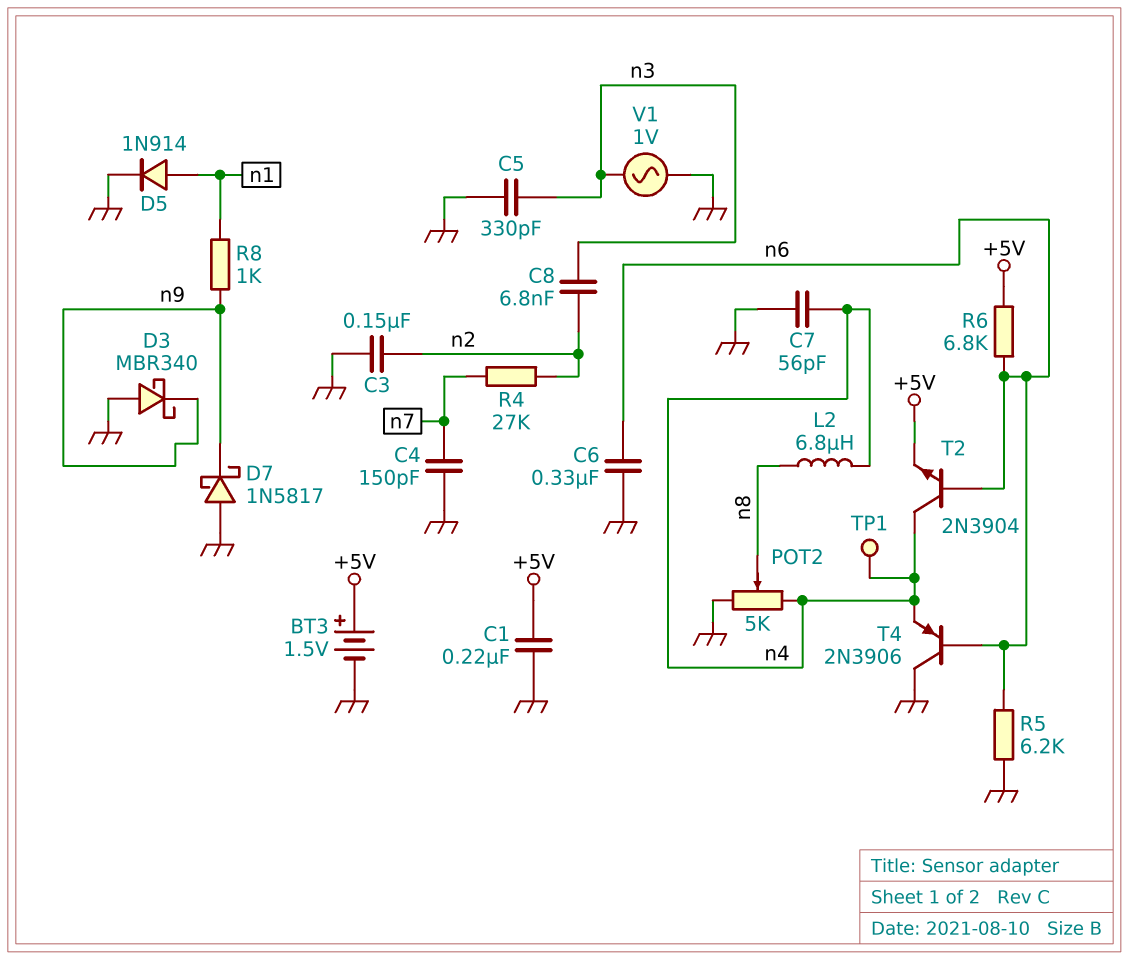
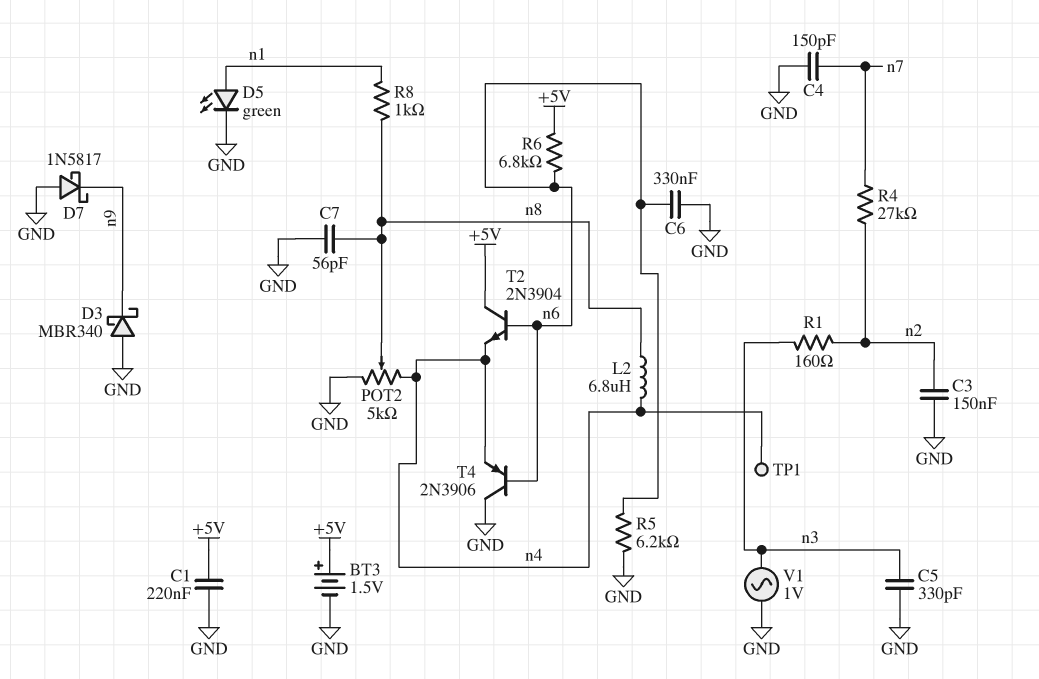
C7: 56pF (GND, n4) -> 56pF (GND, n8)
C8: 6.8nF (n2, n3) -> none
D5: diode 1N914 (A n1, K GND) -> LED green (A n1, K GND)
R1: none -> 160 (n2, n3)
R8: 1k (n1, n9) -> 1k (n1, n8)
T2: NPN 2N3904 (B n6, C n4, E +5V) -> NPN 2N3904 (B n6, C +5V, E n4)

